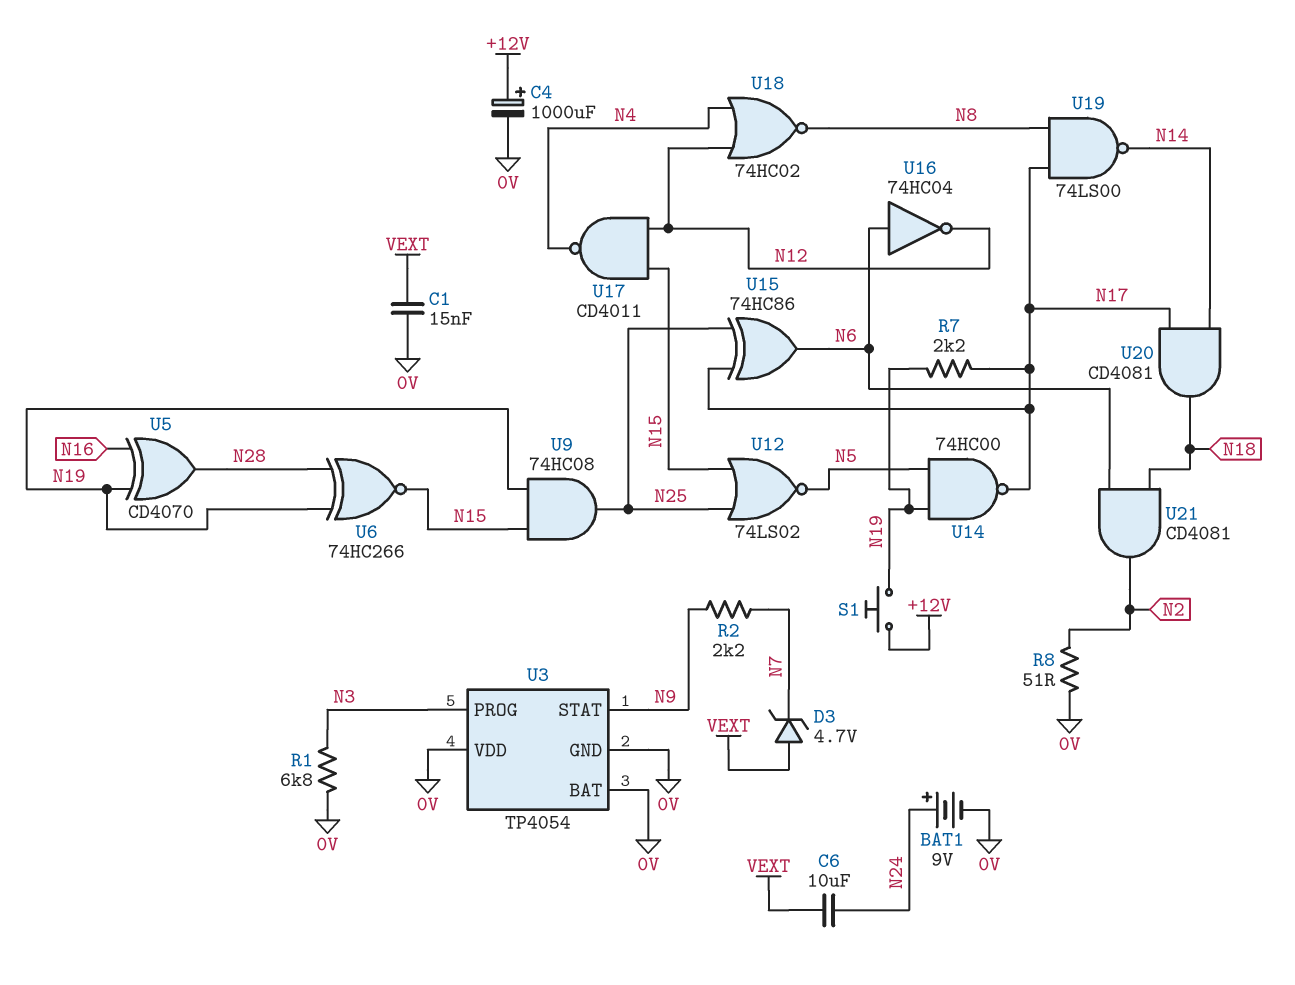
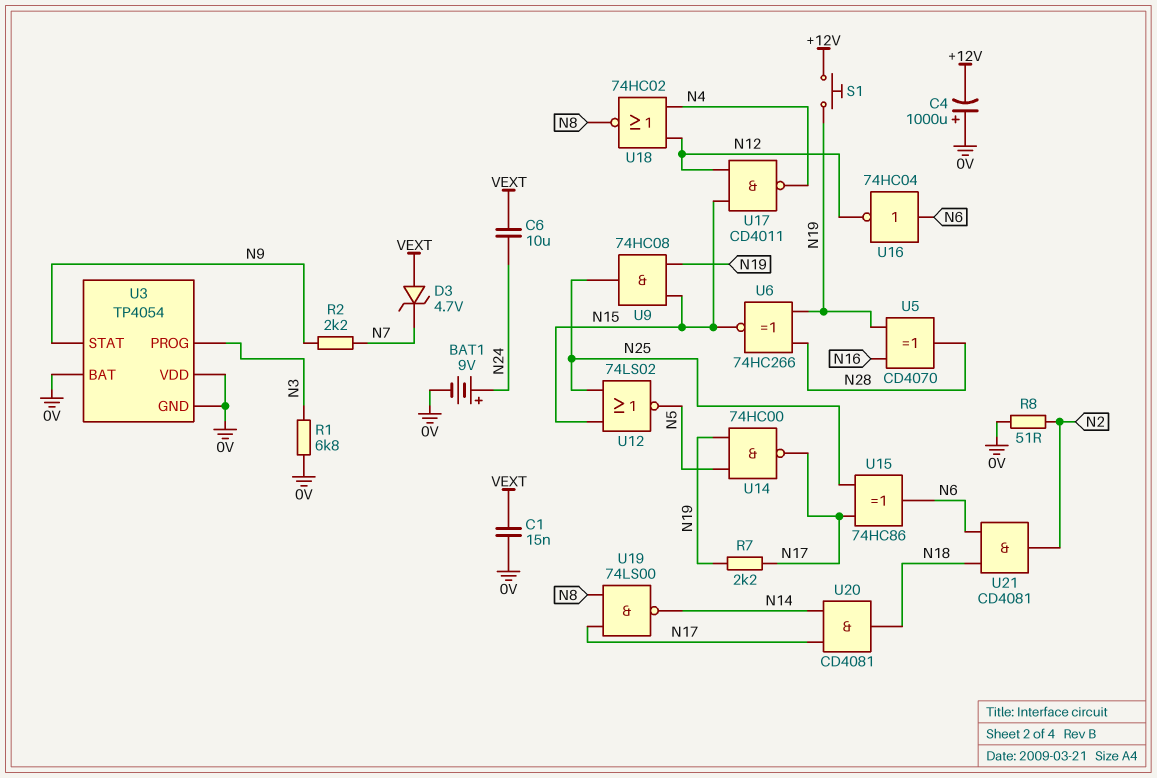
C4: 1000uF (plus +12V, minus 0V) -> 1000uF (plus 0V, minus +12V)

